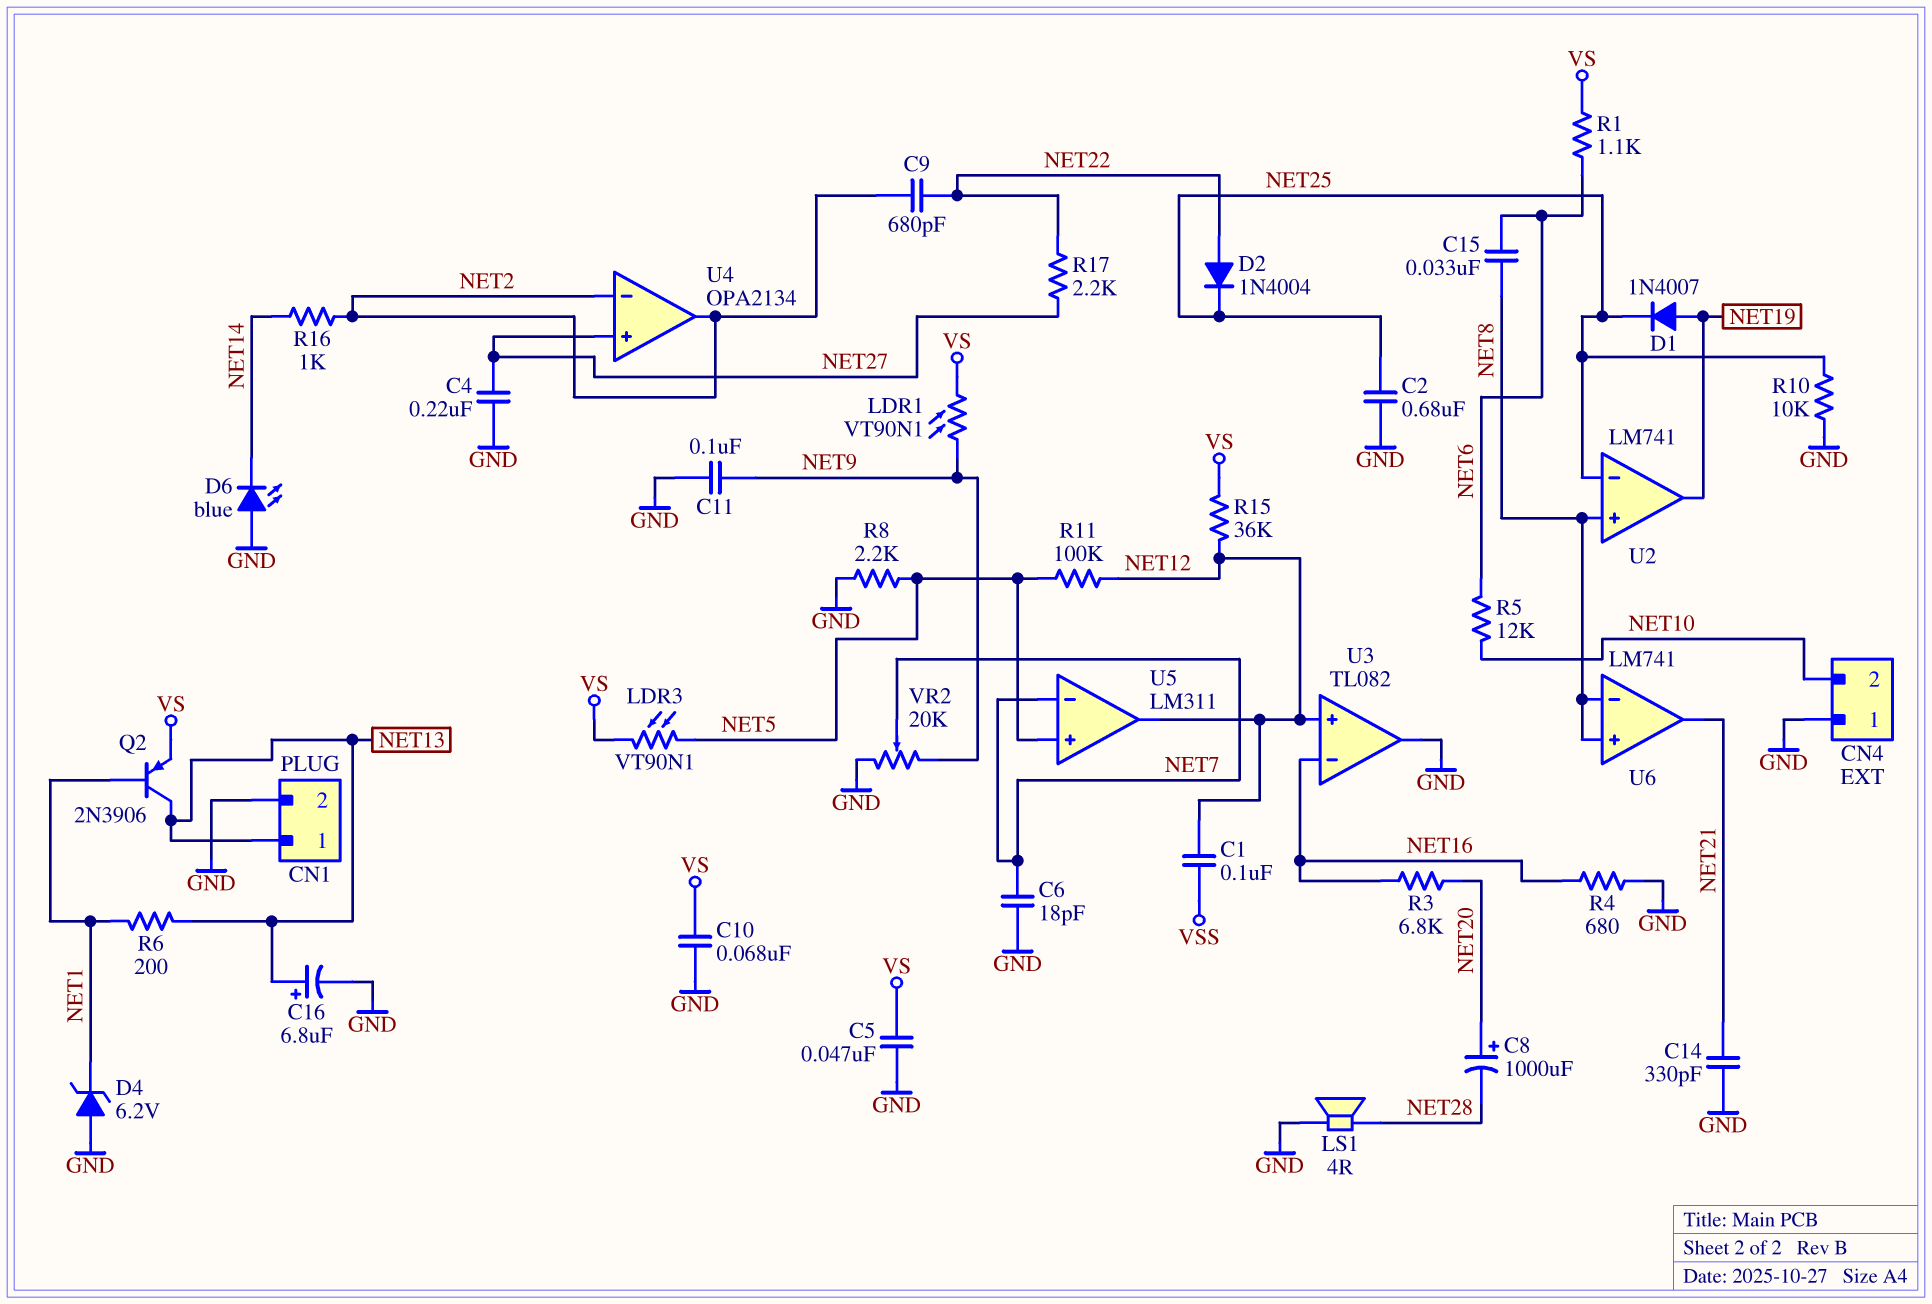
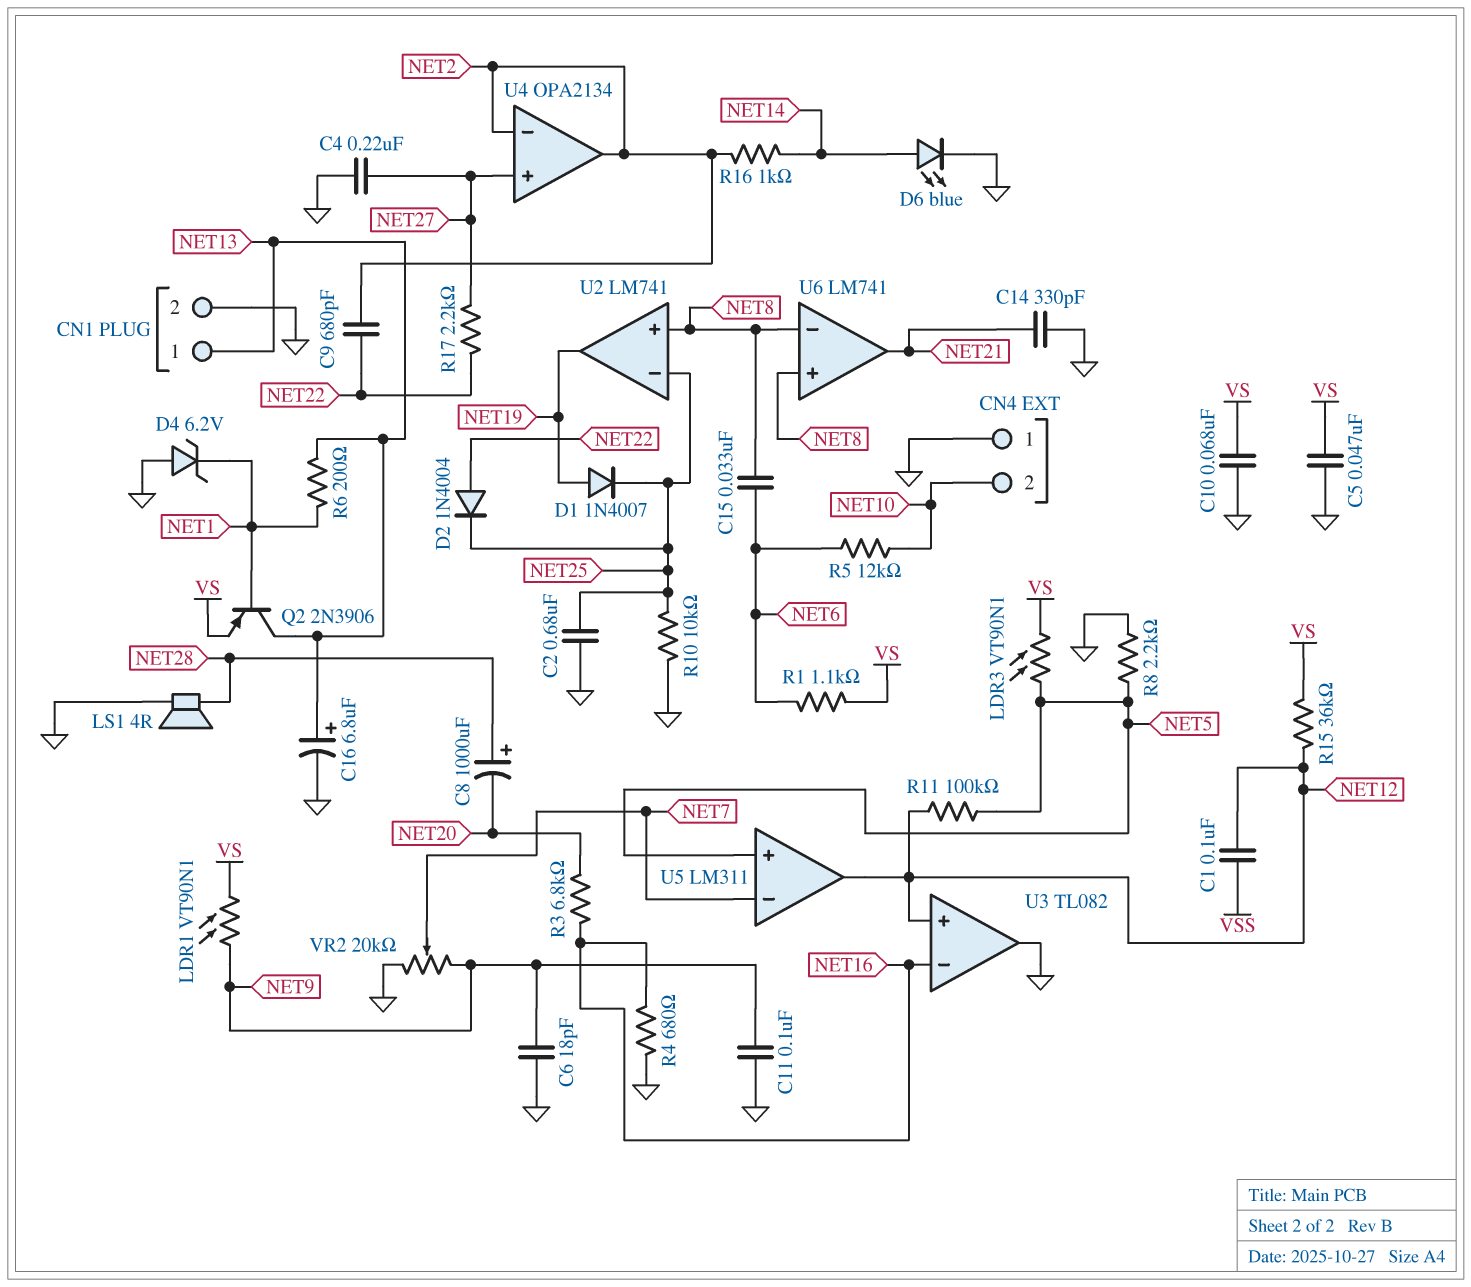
C6: 18pF (GND, NET7) -> 18pF (GND, NET9)
C8: 1000uF (plus NET20, minus NET28) -> 1000uF (plus NET28, minus NET20)
D6: LED blue (A GND, K NET14) -> LED blue (A NET14, K GND)

